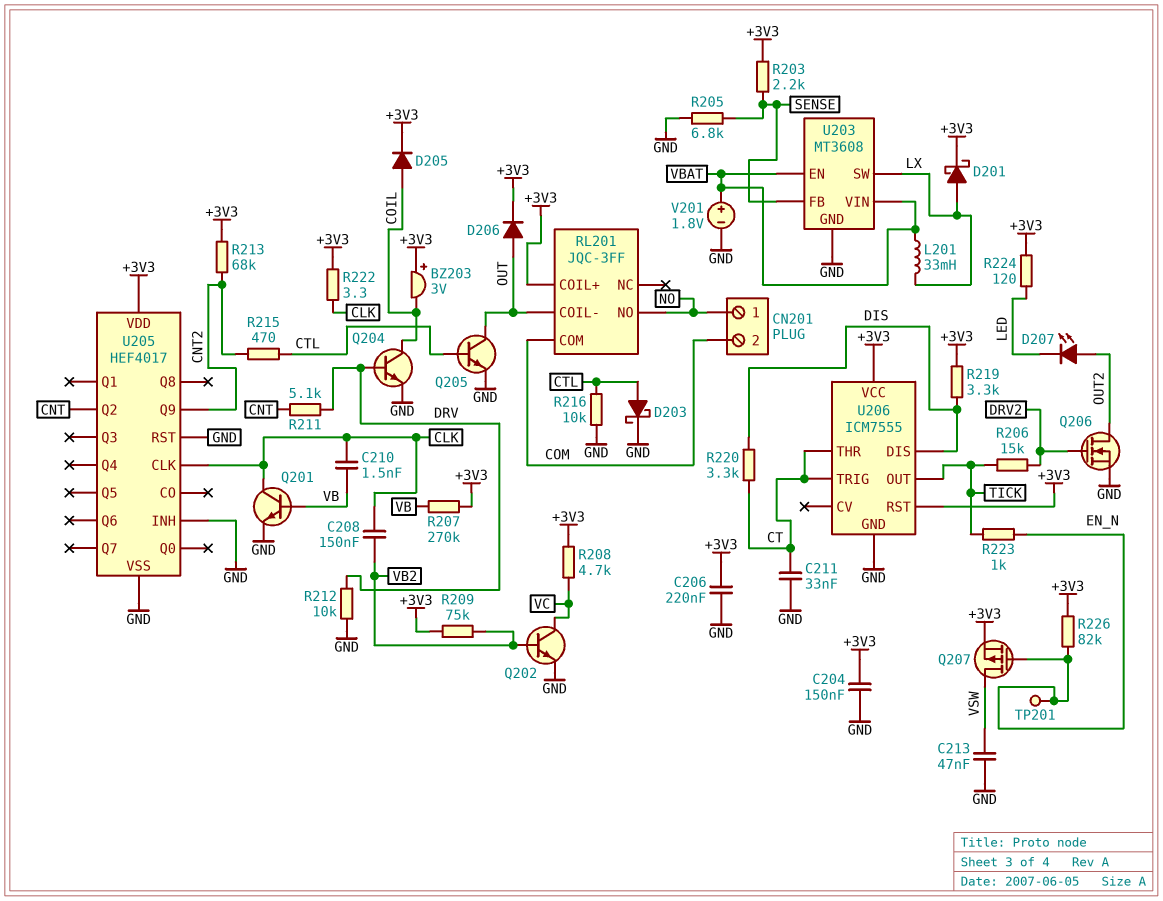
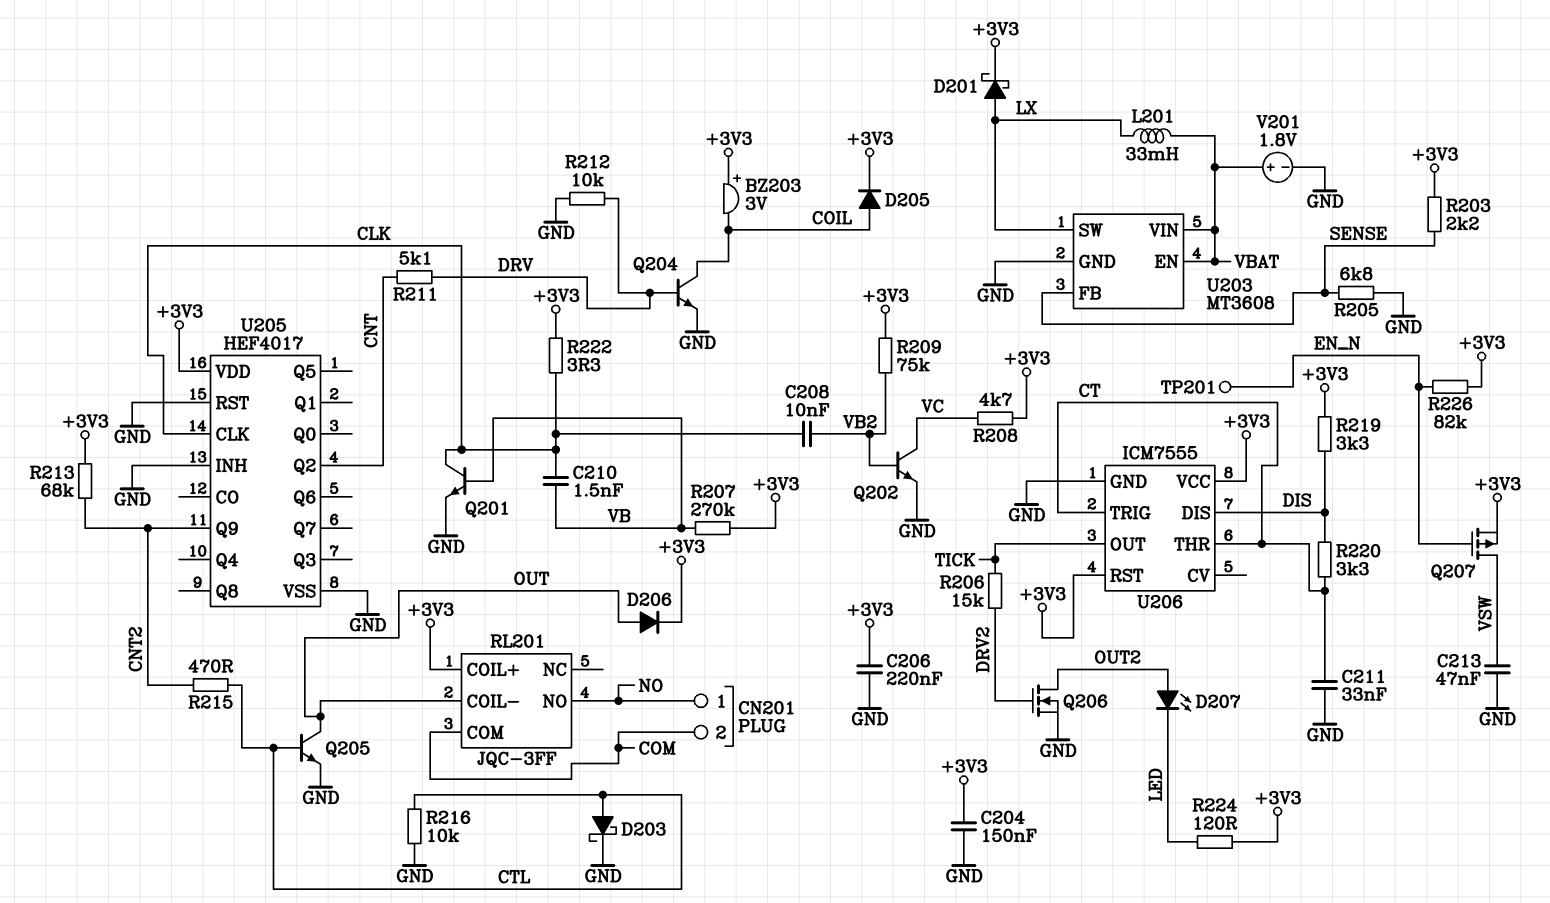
C208: 150nF (CLK, VB2) -> 10nF (CLK, VB2)
R223: 1k (EN_N, TICK) -> none

